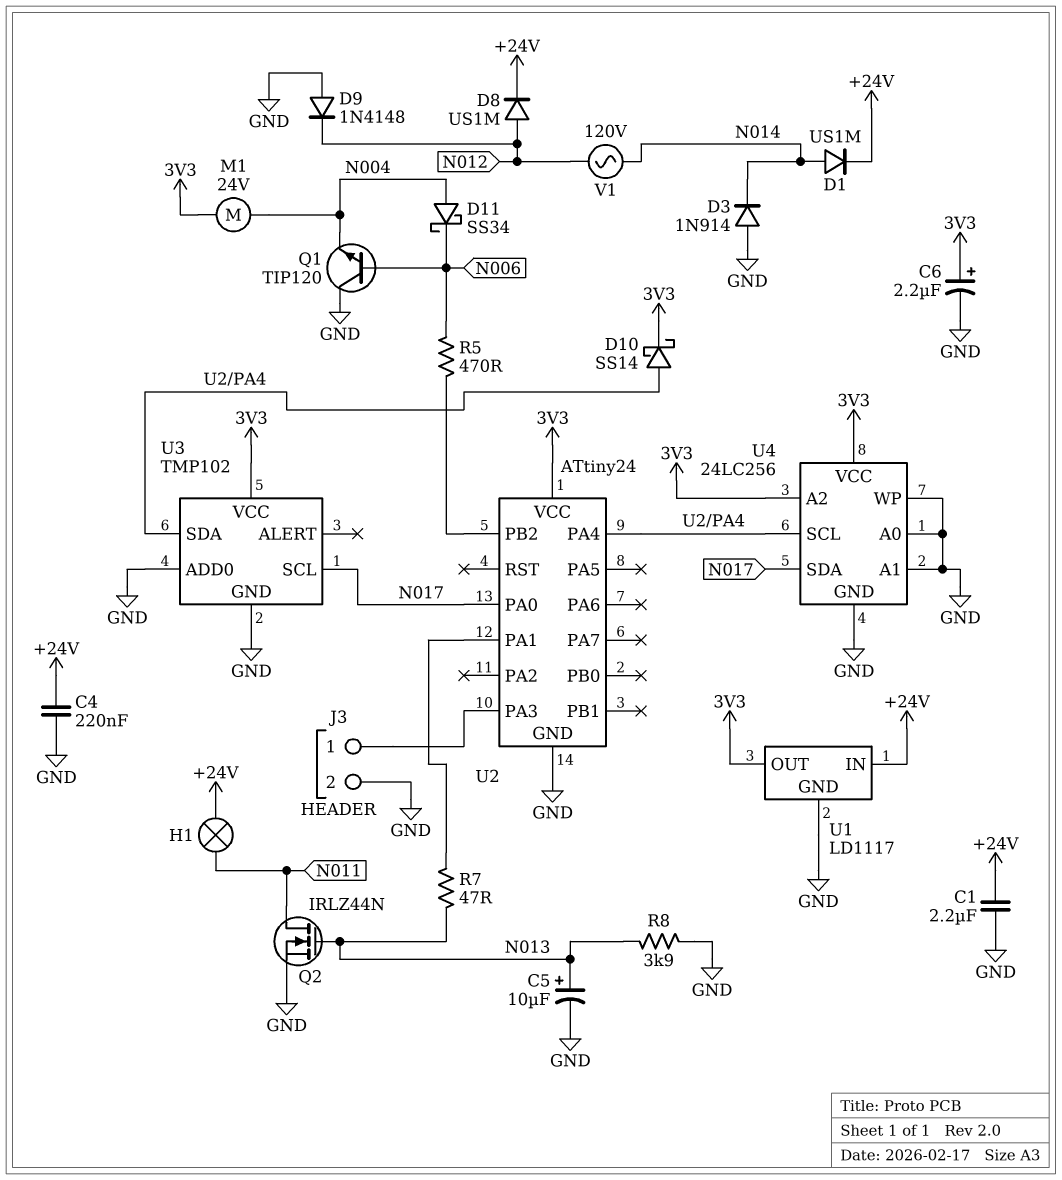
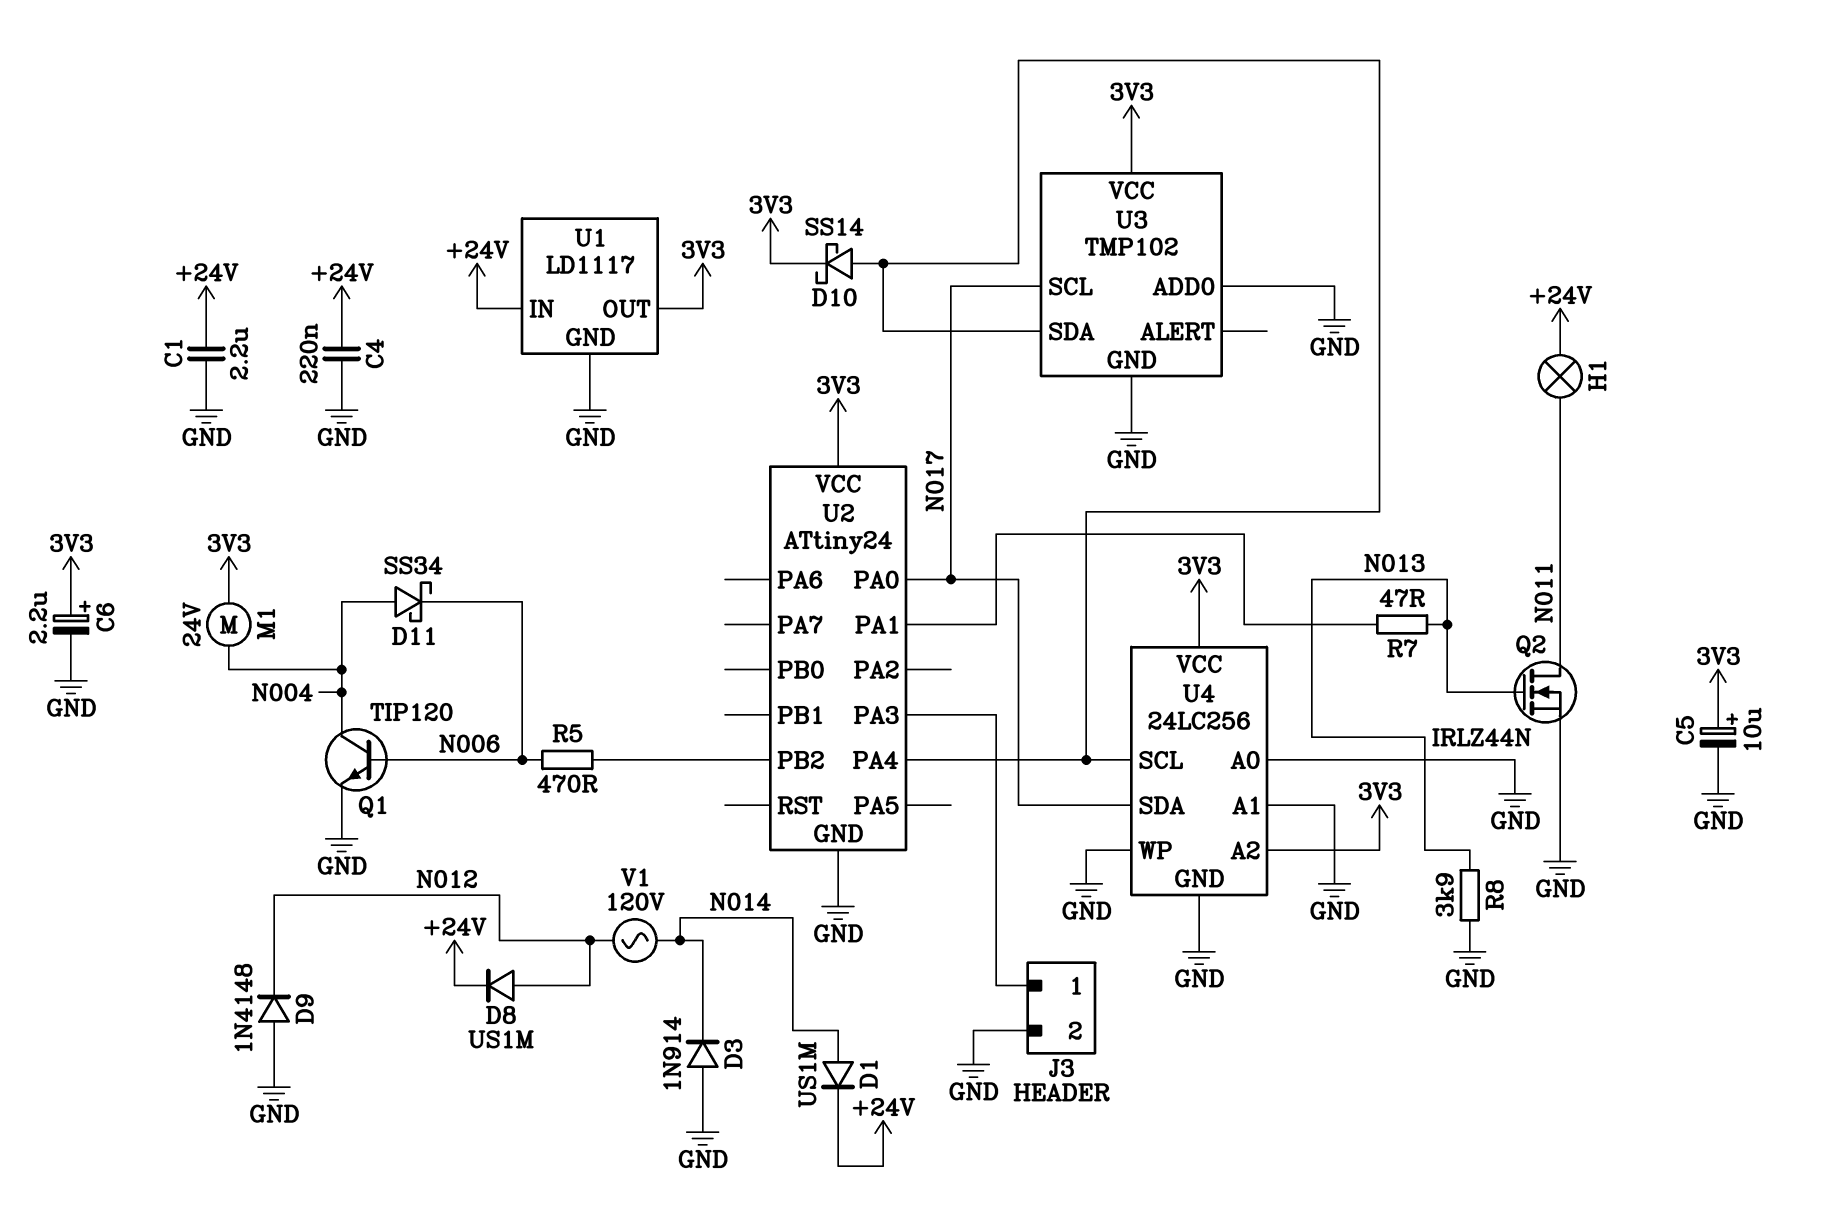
C5: 10uF (plus N013, minus GND) -> 10uF (plus 3V3, minus GND)
Q1: NPN TIP120 (B N006, C GND, E N004) -> NPN TIP120 (B N006, C N004, E GND)

